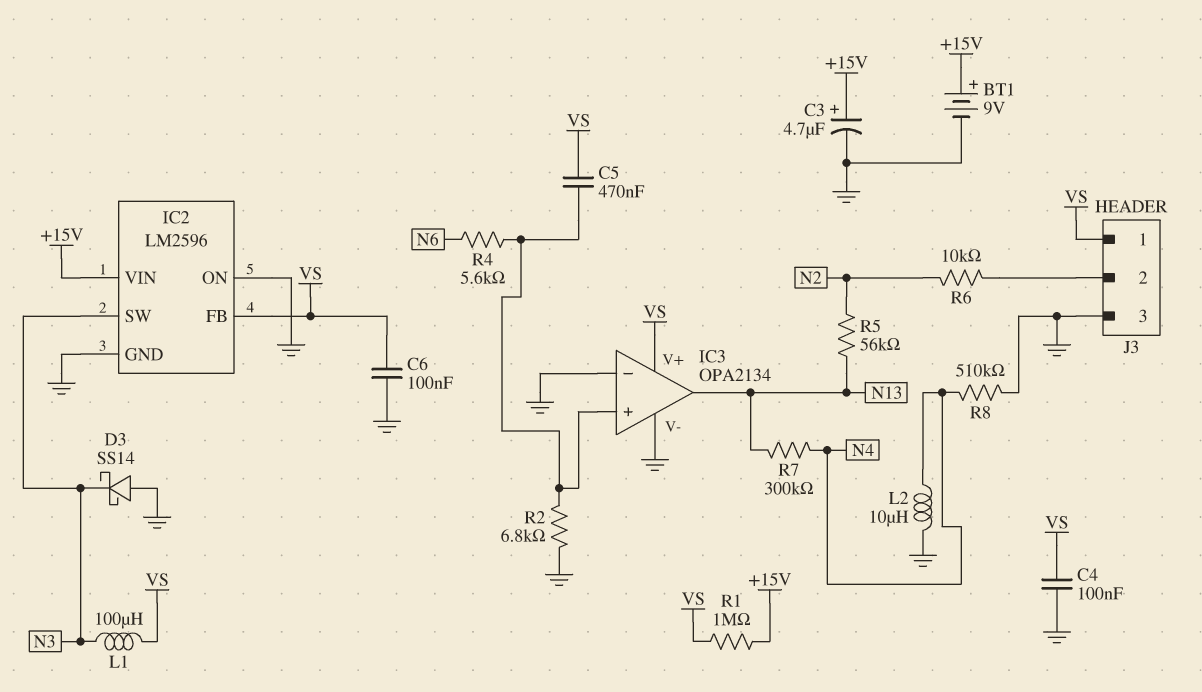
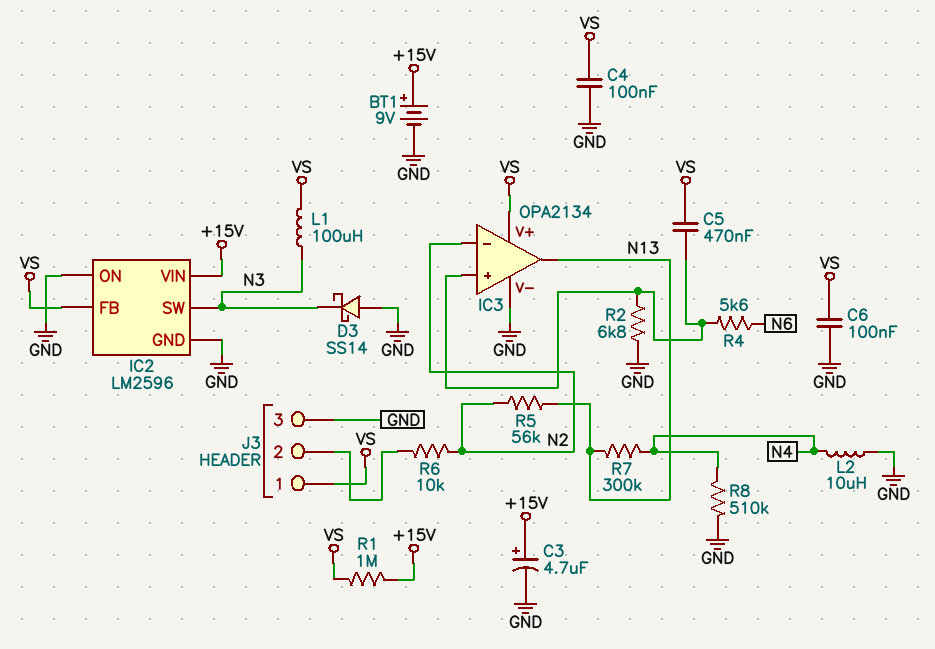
IC3 pin in-: GND -> N2

